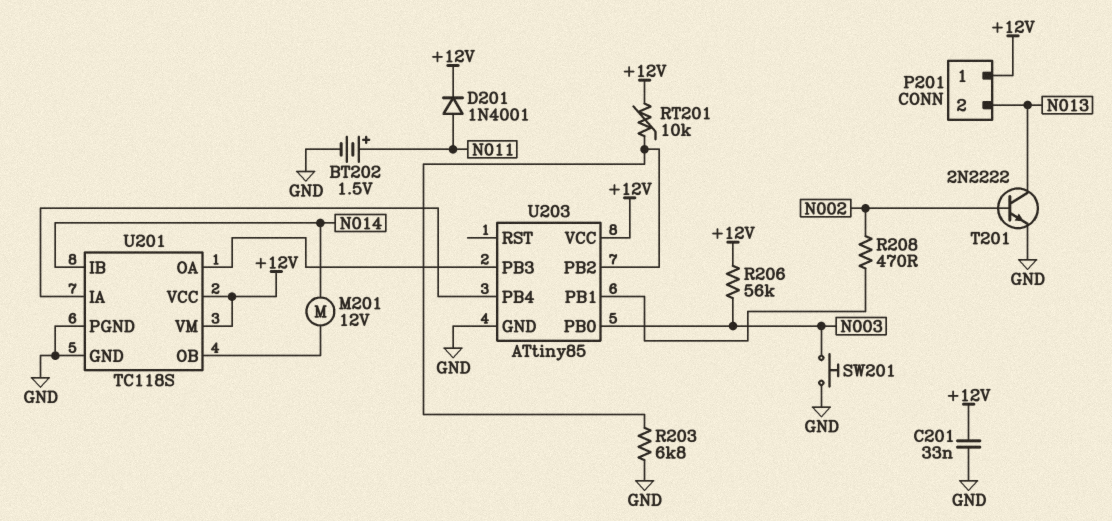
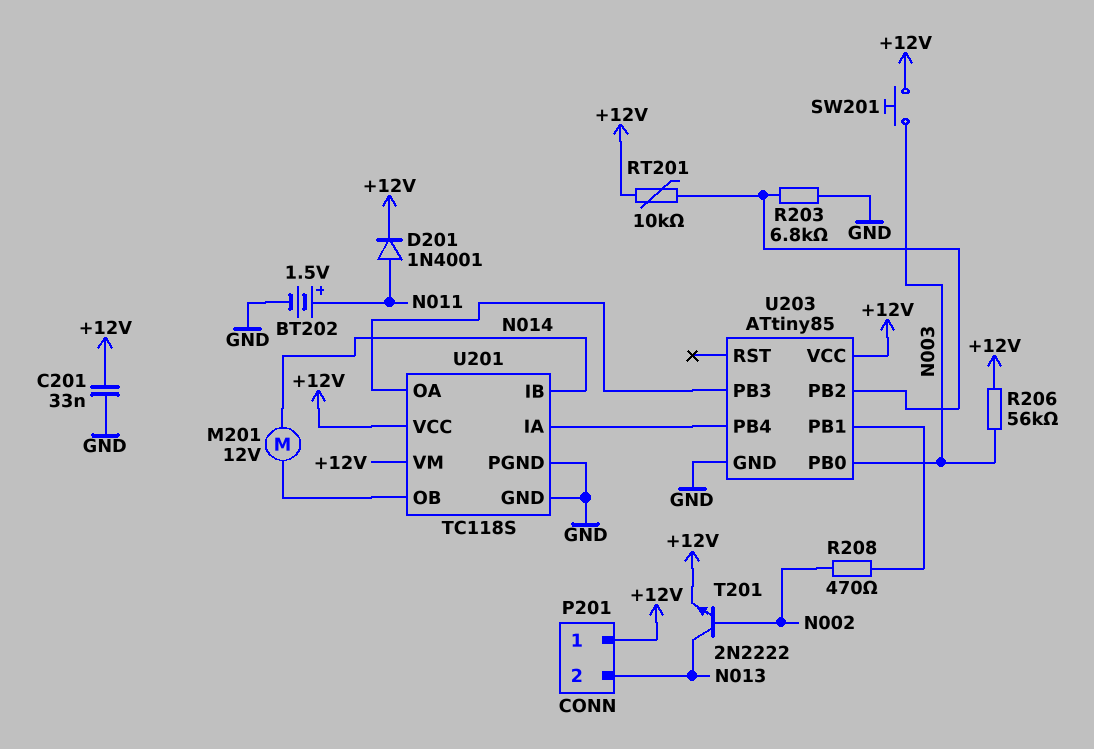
SW201: button (GND, N003) -> button (+12V, N003)
T201: NPN 2N2222 (B N002, C N013, E GND) -> NPN 2N2222 (B N002, C N013, E +12V)

